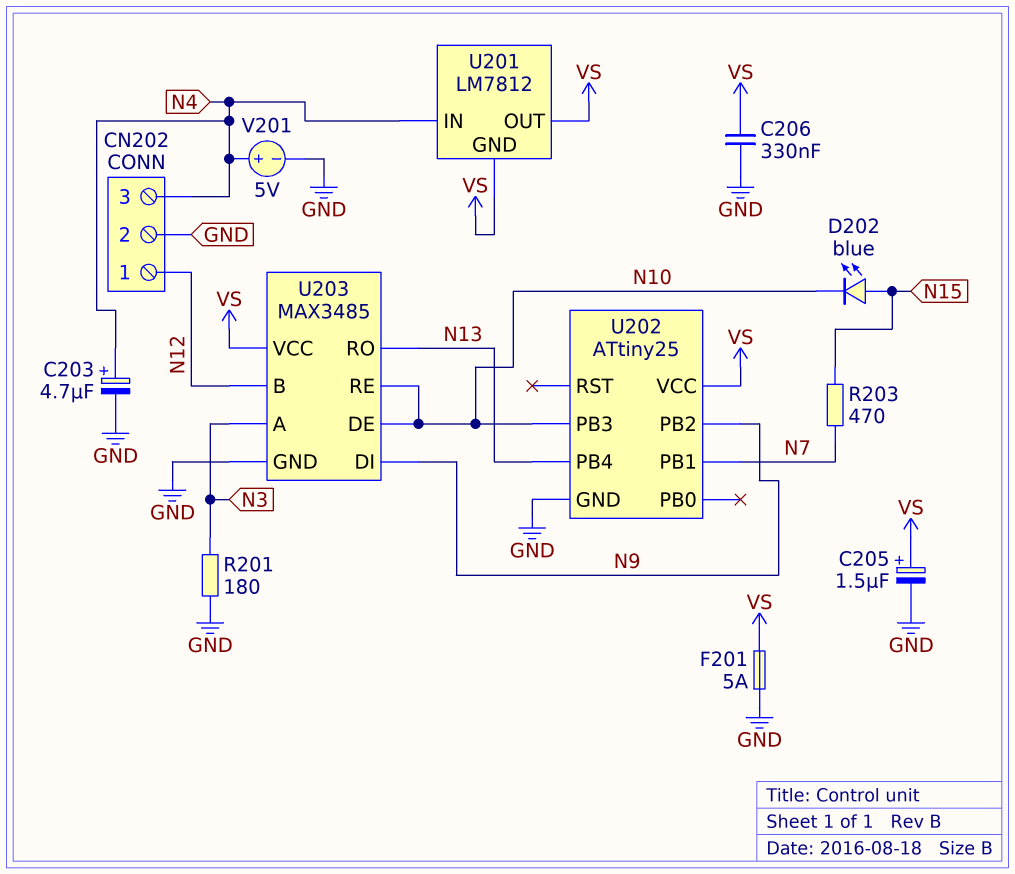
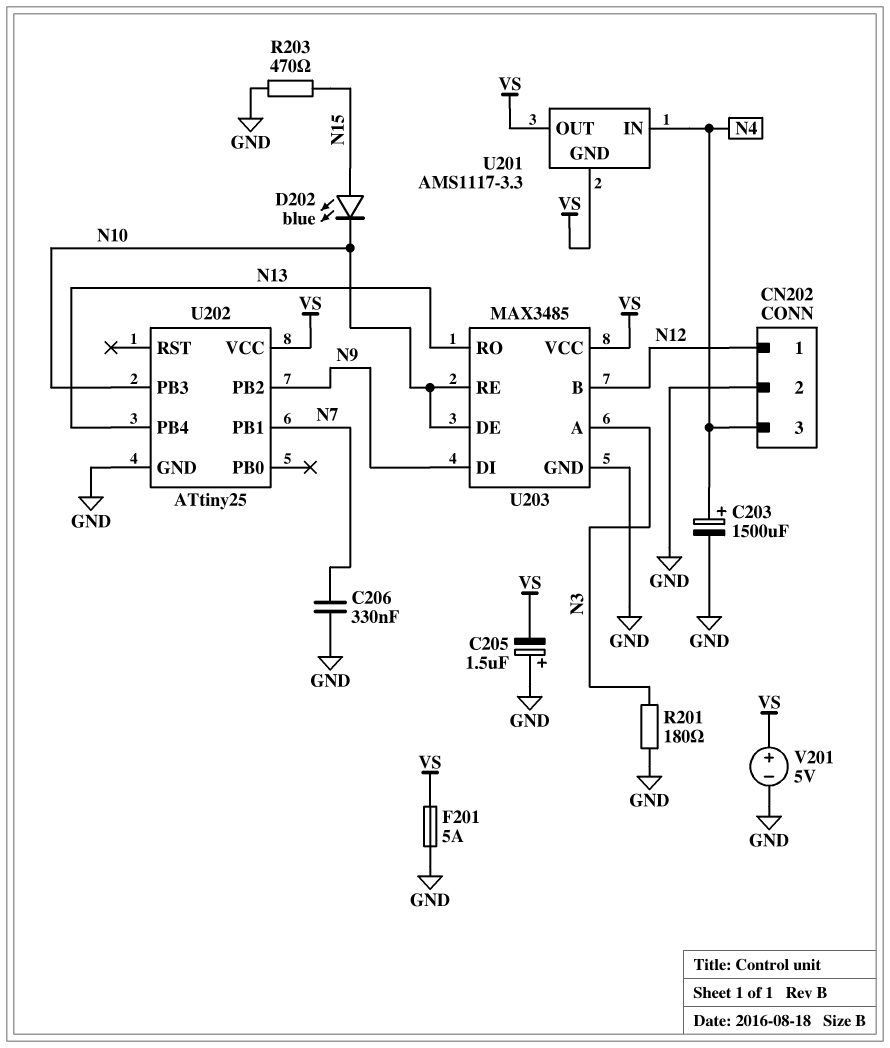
C203: 4.7uF (plus N4, minus GND) -> 1500uF (plus N4, minus GND)
C205: 1.5uF (plus VS, minus GND) -> 1.5uF (plus GND, minus VS)
C206: 330nF (GND, VS) -> 330nF (GND, N7)
R203: 470 (N7, N15) -> 470 (GND, N15)
U201: LM7812 -> AMS1117-3.3
V201: 5V (plus N4, minus GND) -> 5V (plus VS, minus GND)

